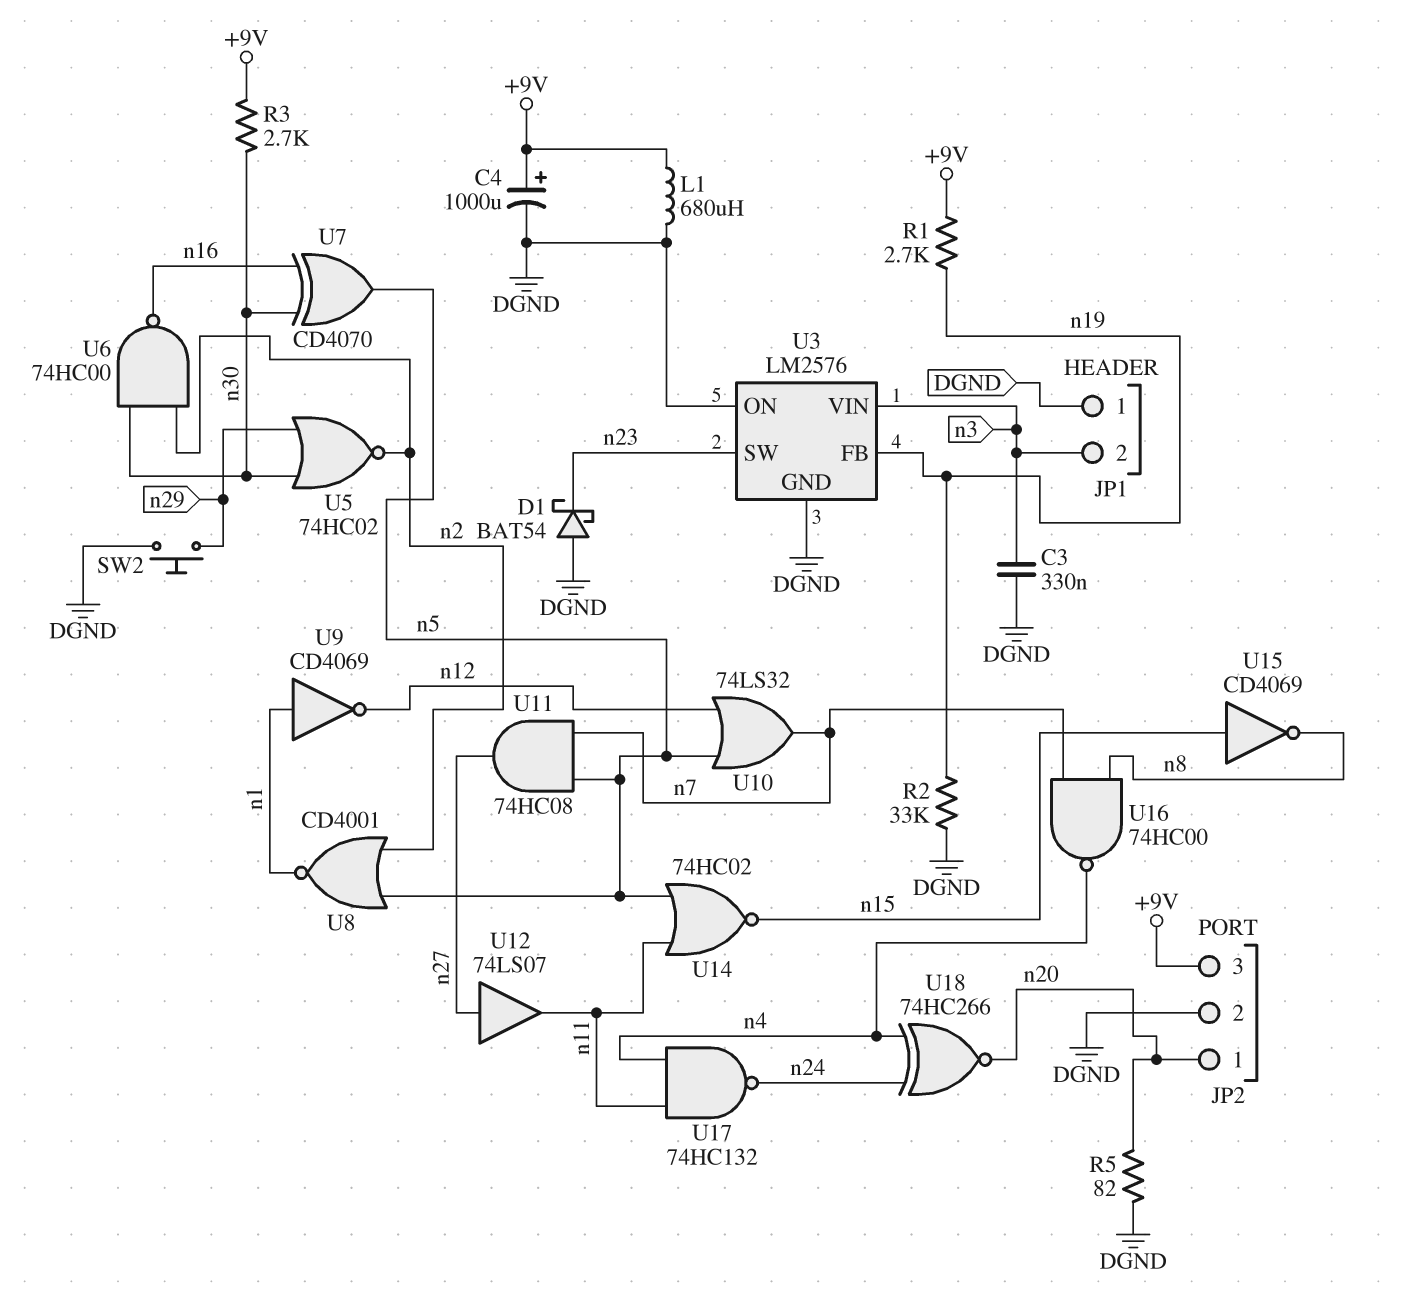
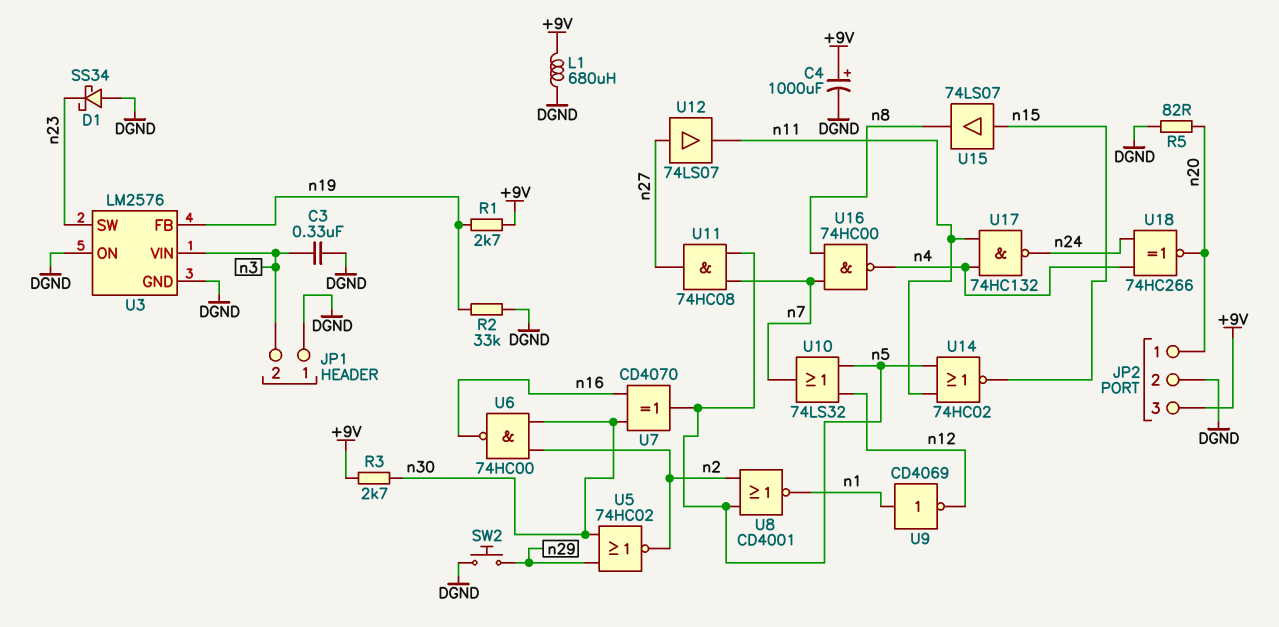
D1: schottky BAT54 (A DGND, K n23) -> schottky SS34 (A DGND, K n23)
U15: NOT CD4069 (in n15, out n8) -> buffer 74LS07 (in n15, out n8)

